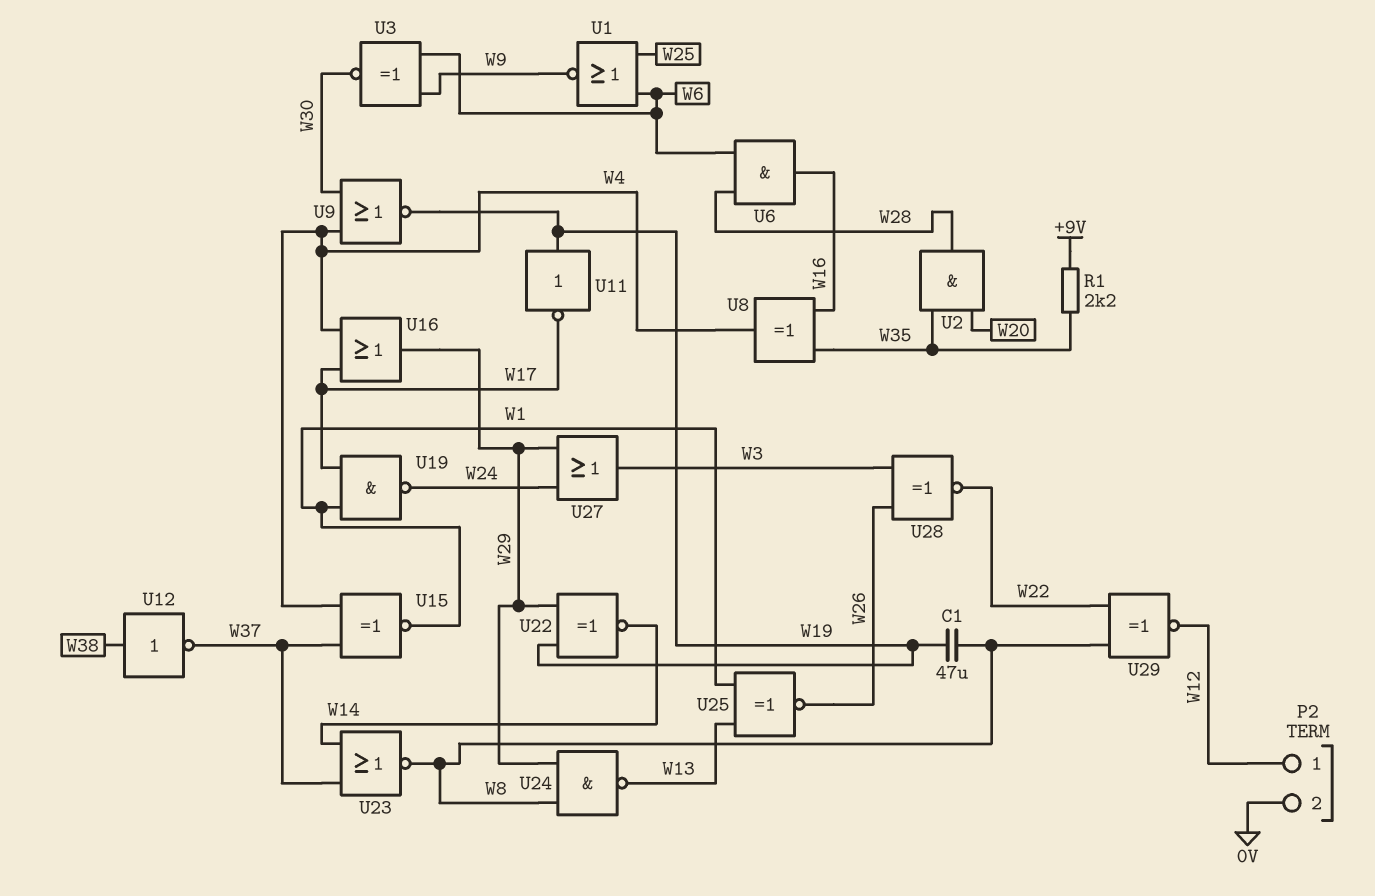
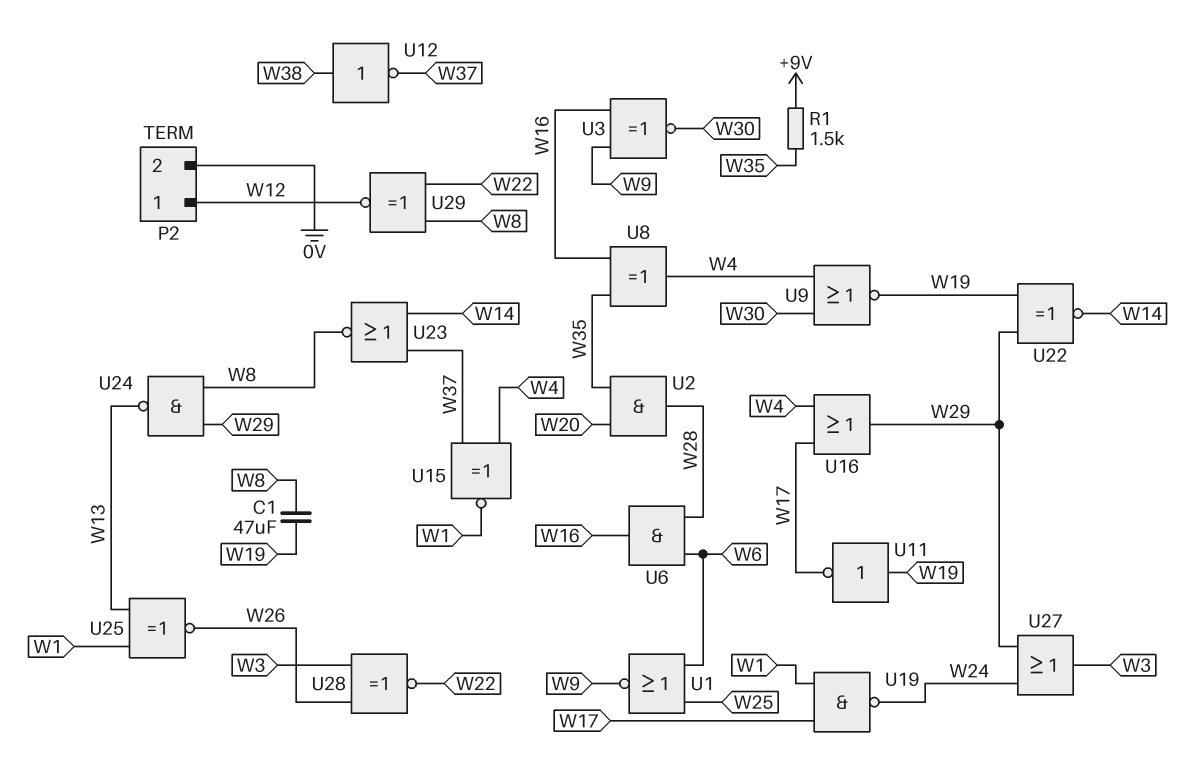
R1: 2.2k (+9V, W35) -> 1.5k (+9V, W35)
U3: XNOR (in W6, in W9, out W30) -> XNOR (in W9, in W16, out W30)

